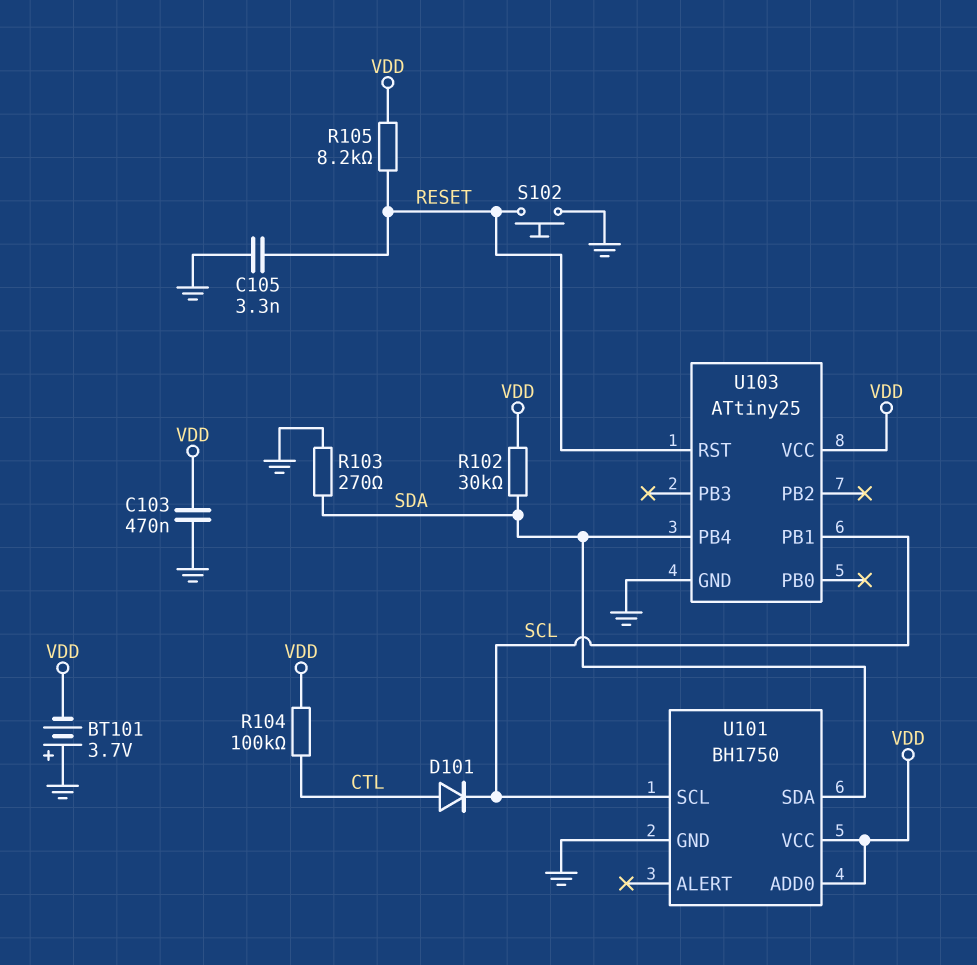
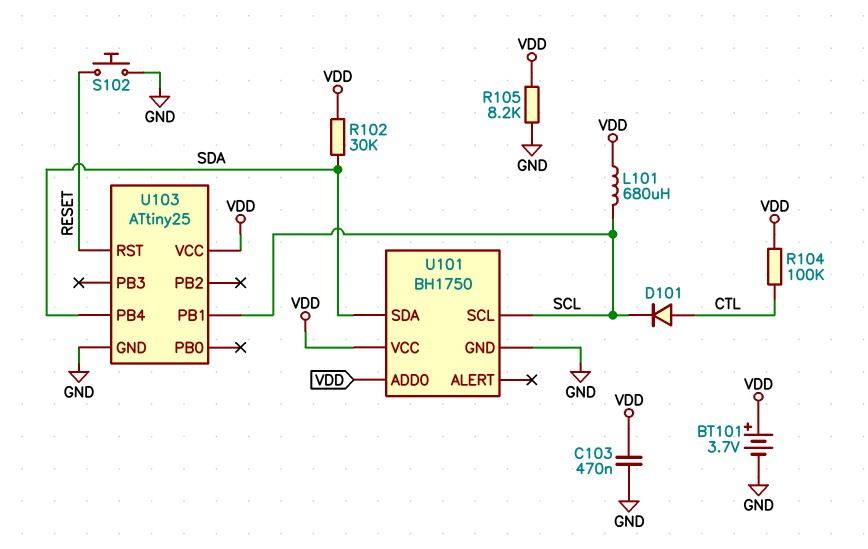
BT101: 3.7V (plus GND, minus VDD) -> 3.7V (plus VDD, minus GND)
C105: 3.3nF (GND, RESET) -> none
L101: none -> 680uH (SCL, VDD)
R103: 270 (GND, SDA) -> none
R105: 8.2k (RESET, VDD) -> 8.2k (GND, VDD)

